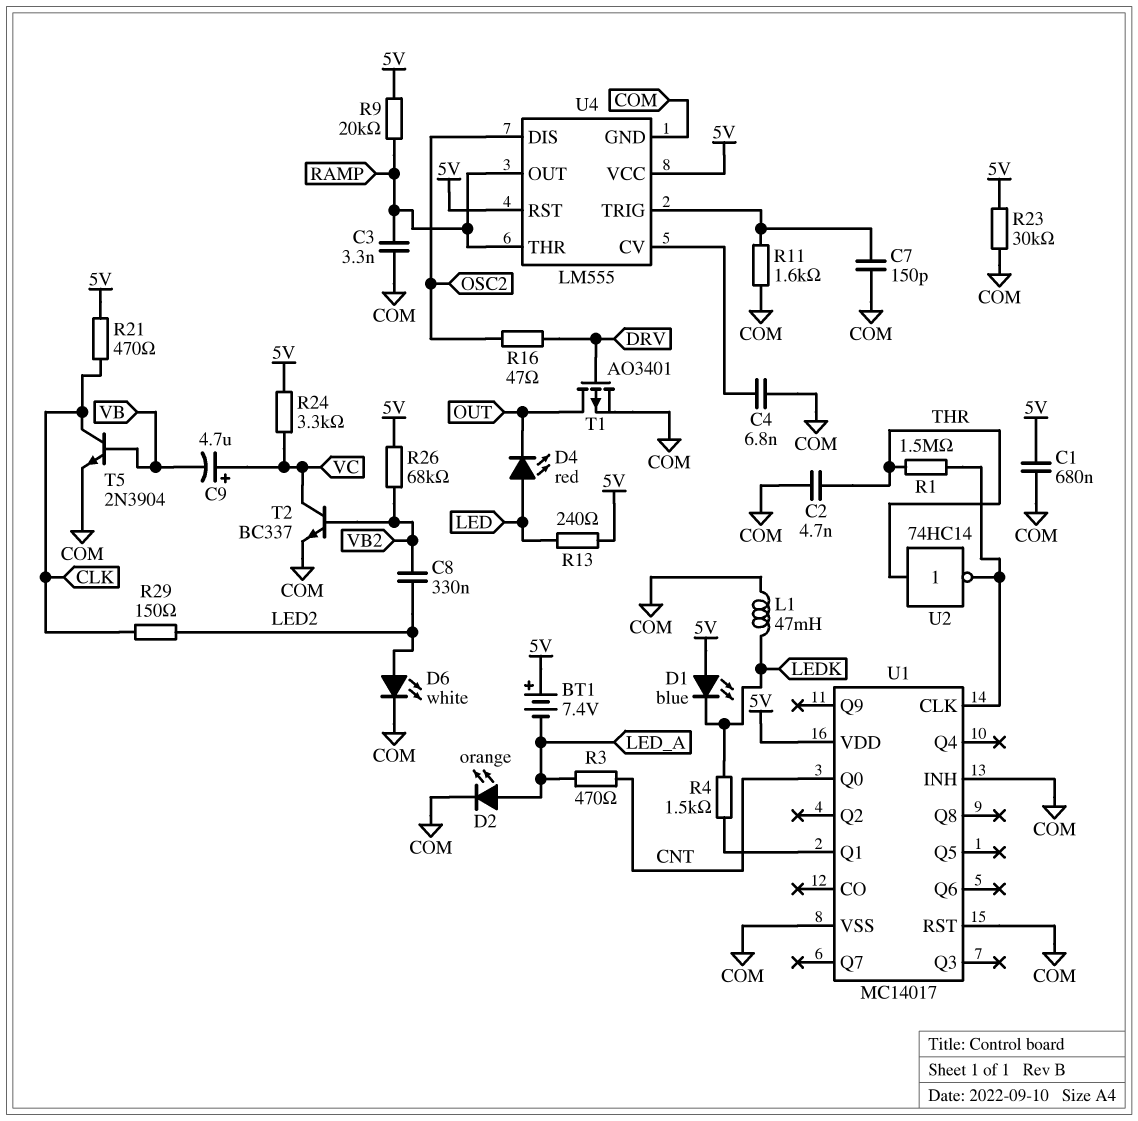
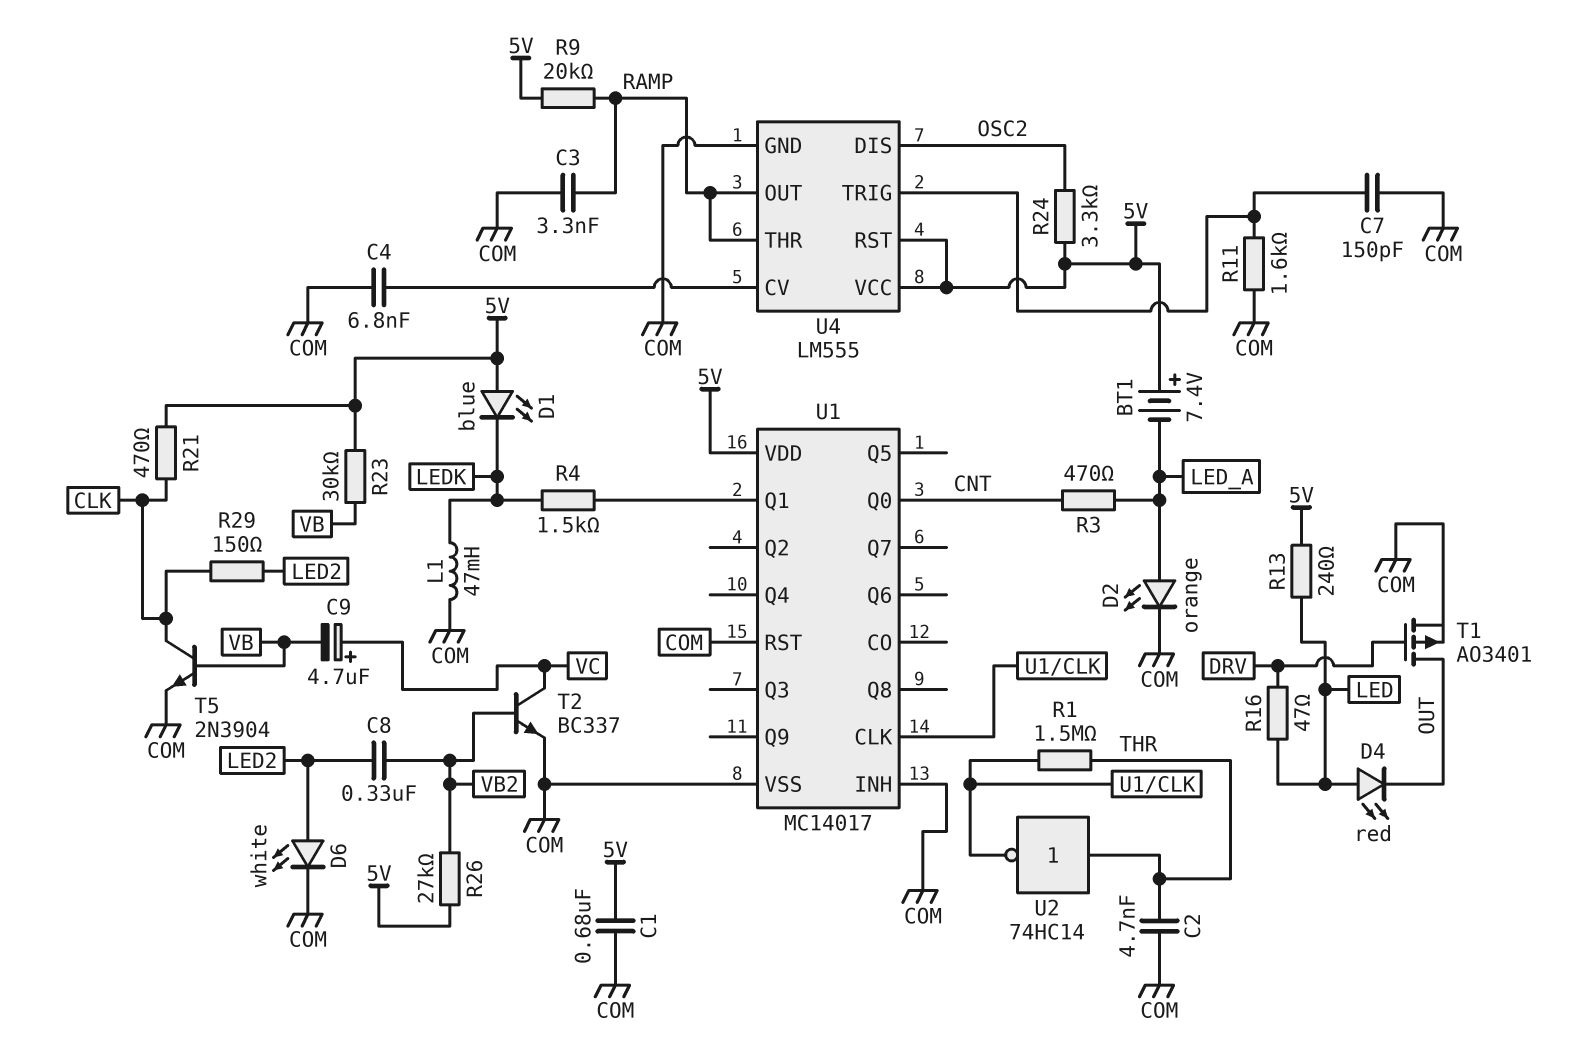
R16: 47 (DRV, OSC2) -> 47 (DRV, LED)
R23: 30k (5V, COM) -> 30k (5V, VB)
R24: 3.3k (5V, VC) -> 3.3k (5V, OSC2)
R26: 68k (5V, VB2) -> 27k (5V, VB2)

